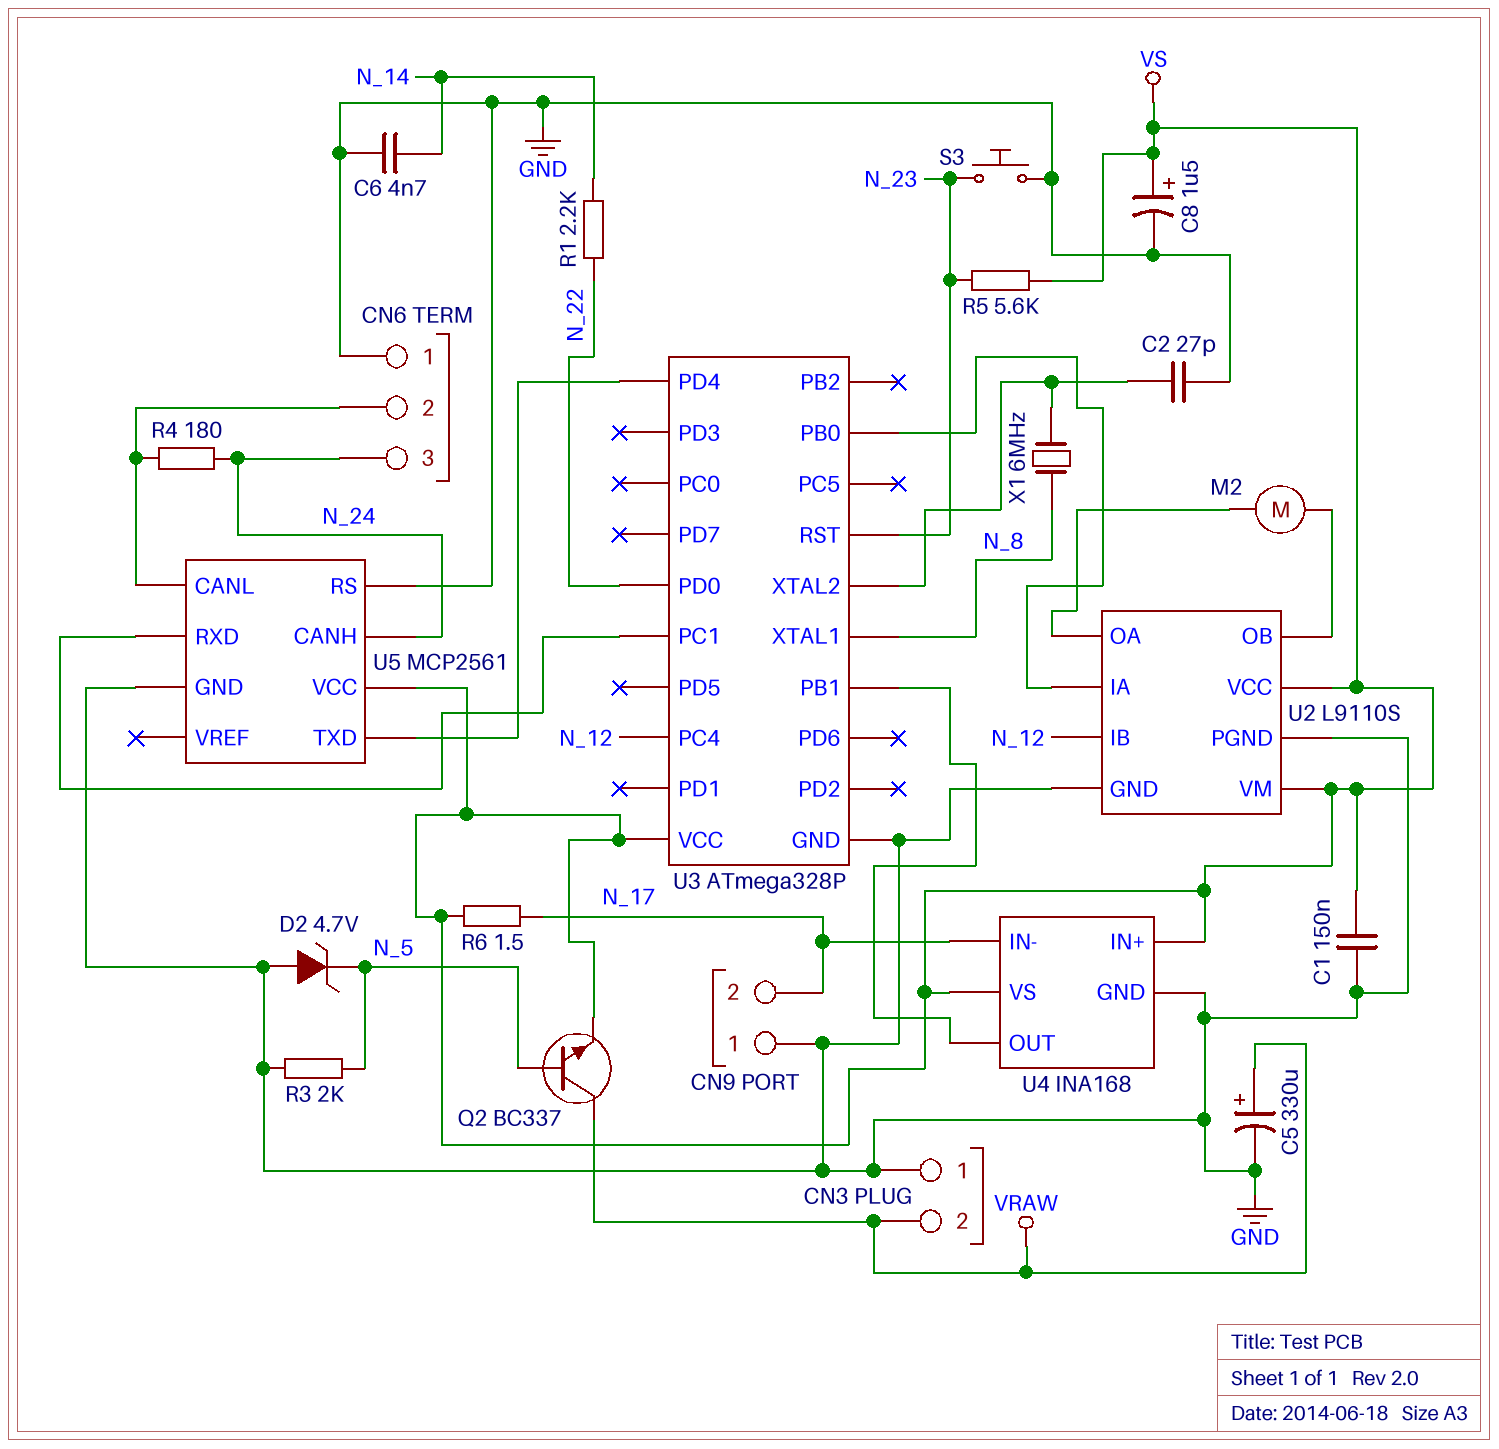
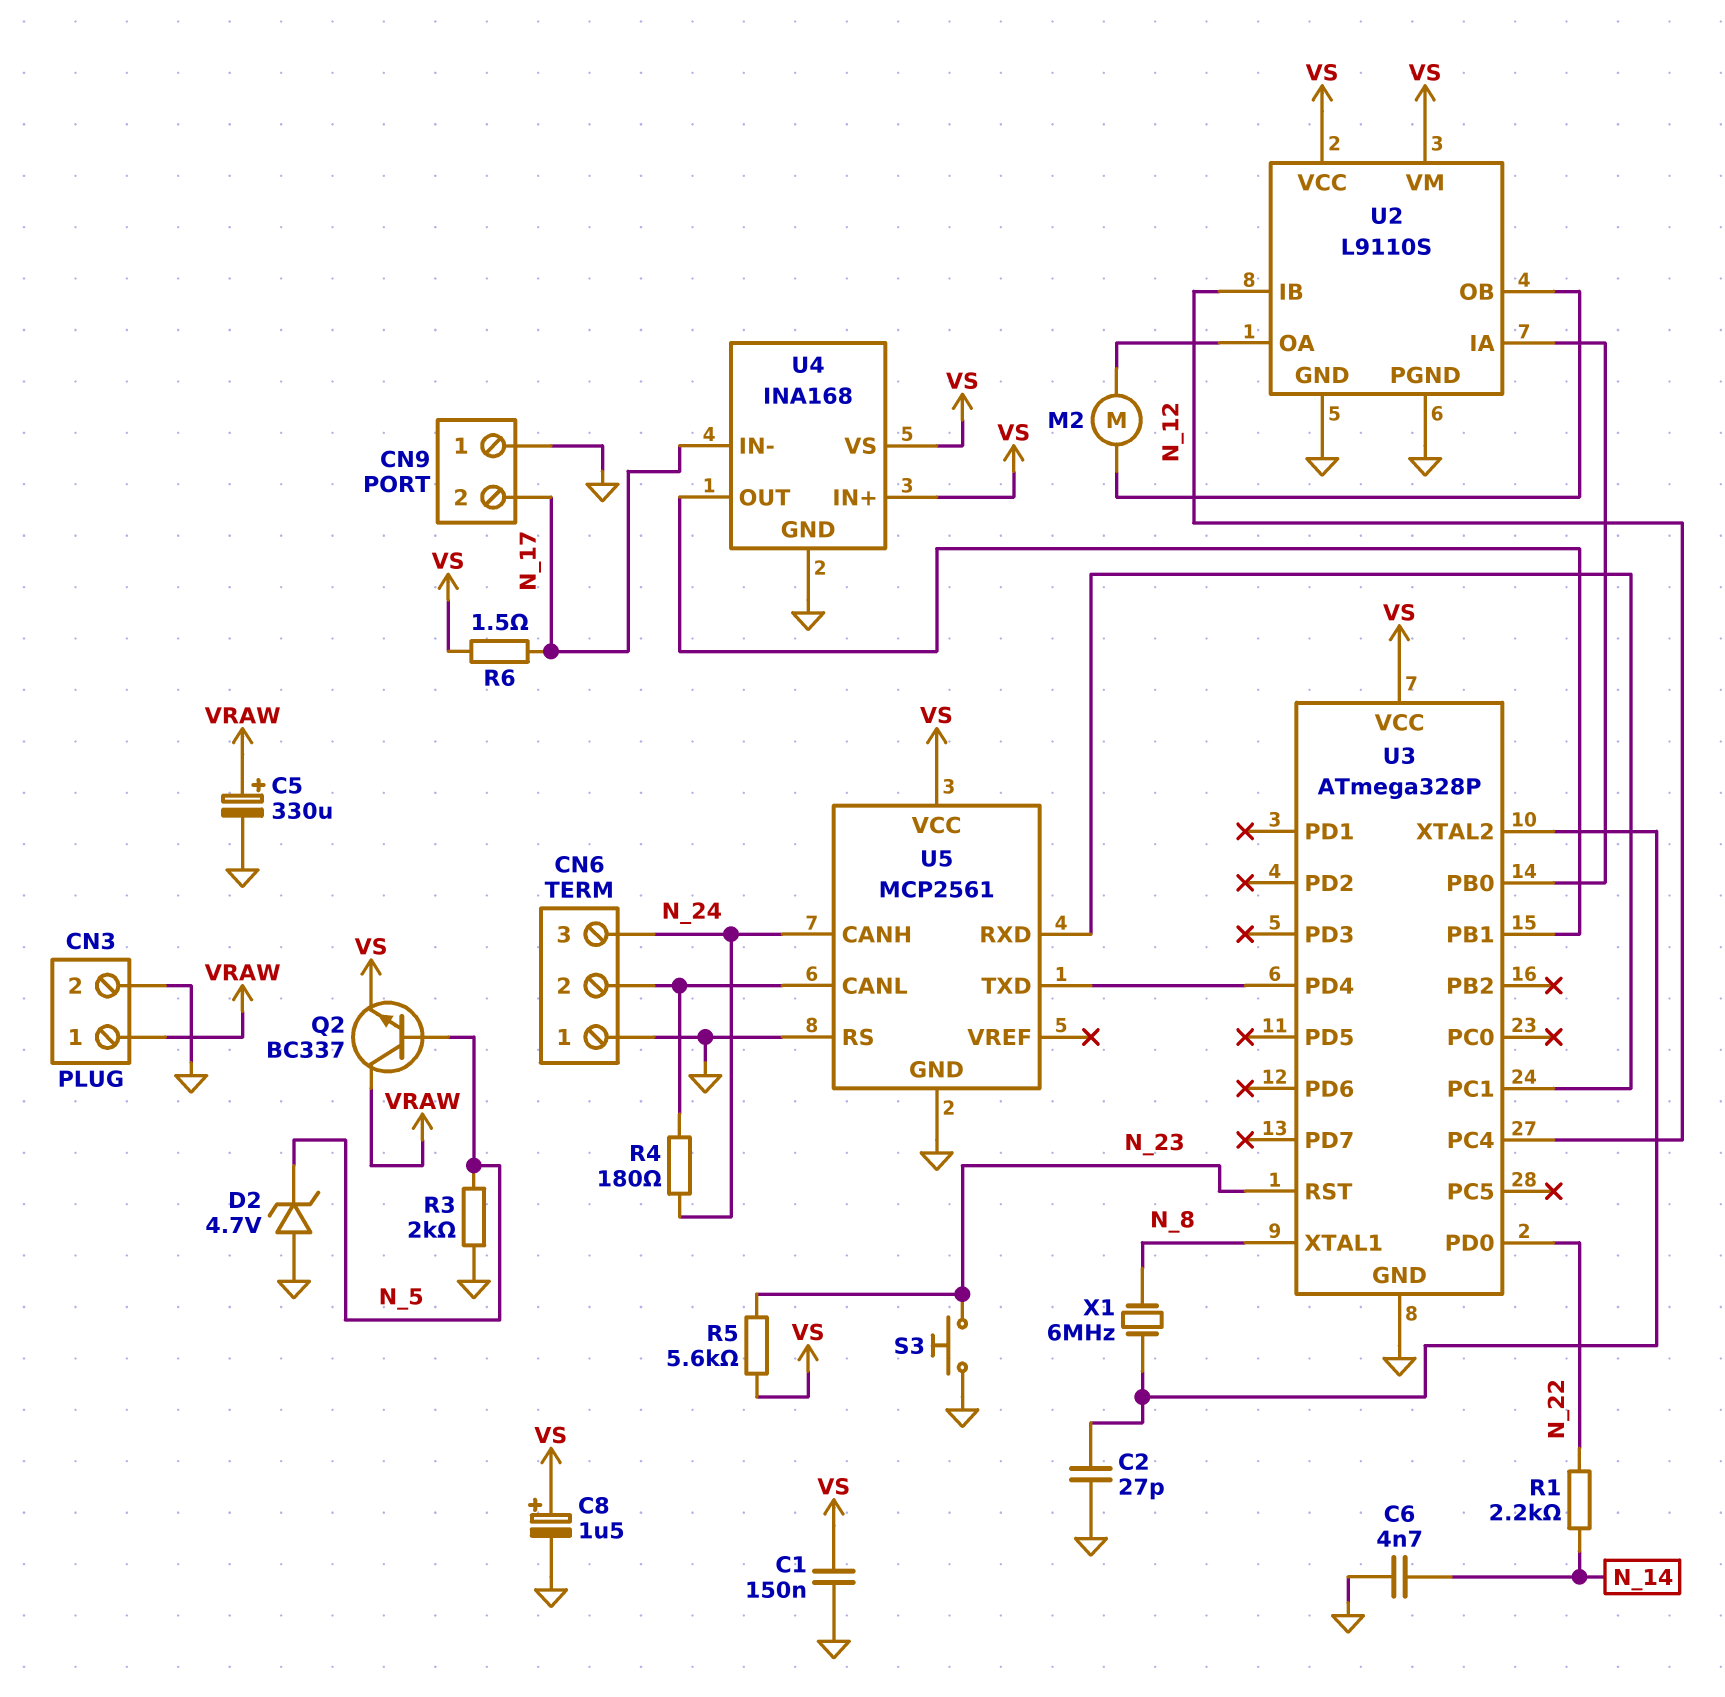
CN3 pin 1: GND -> VRAW
CN3 pin 2: VRAW -> GND

